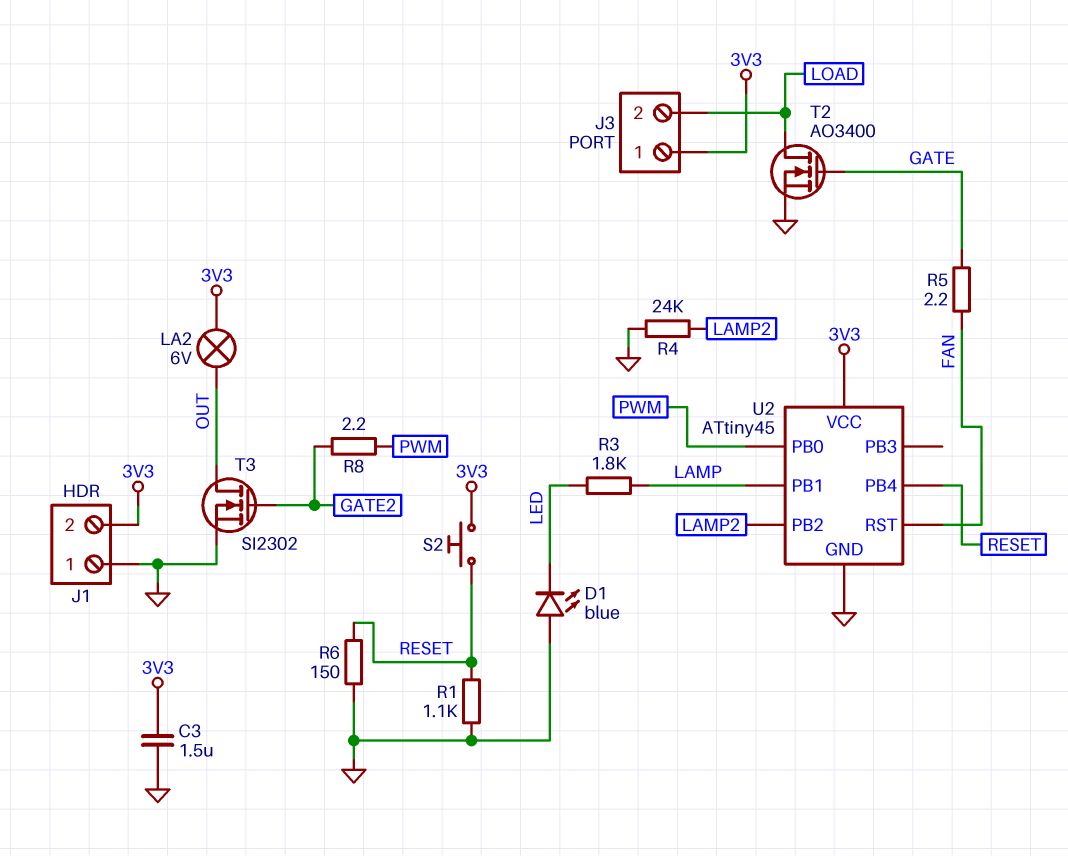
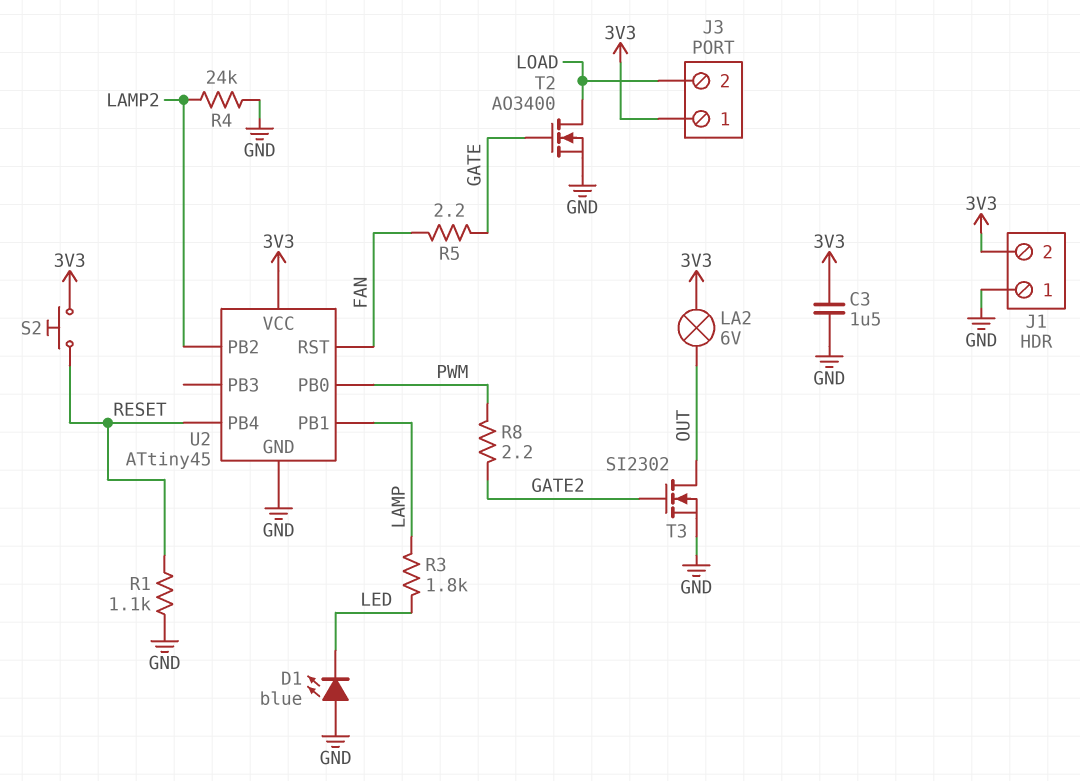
R6: 150 (GND, RESET) -> none

